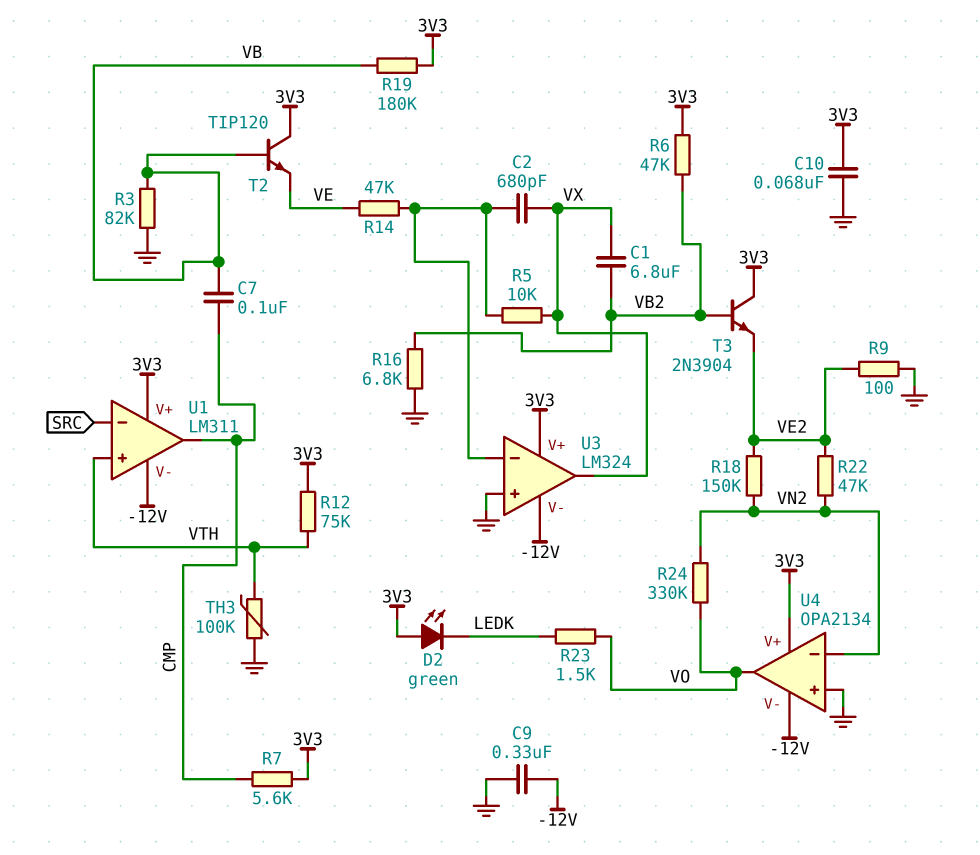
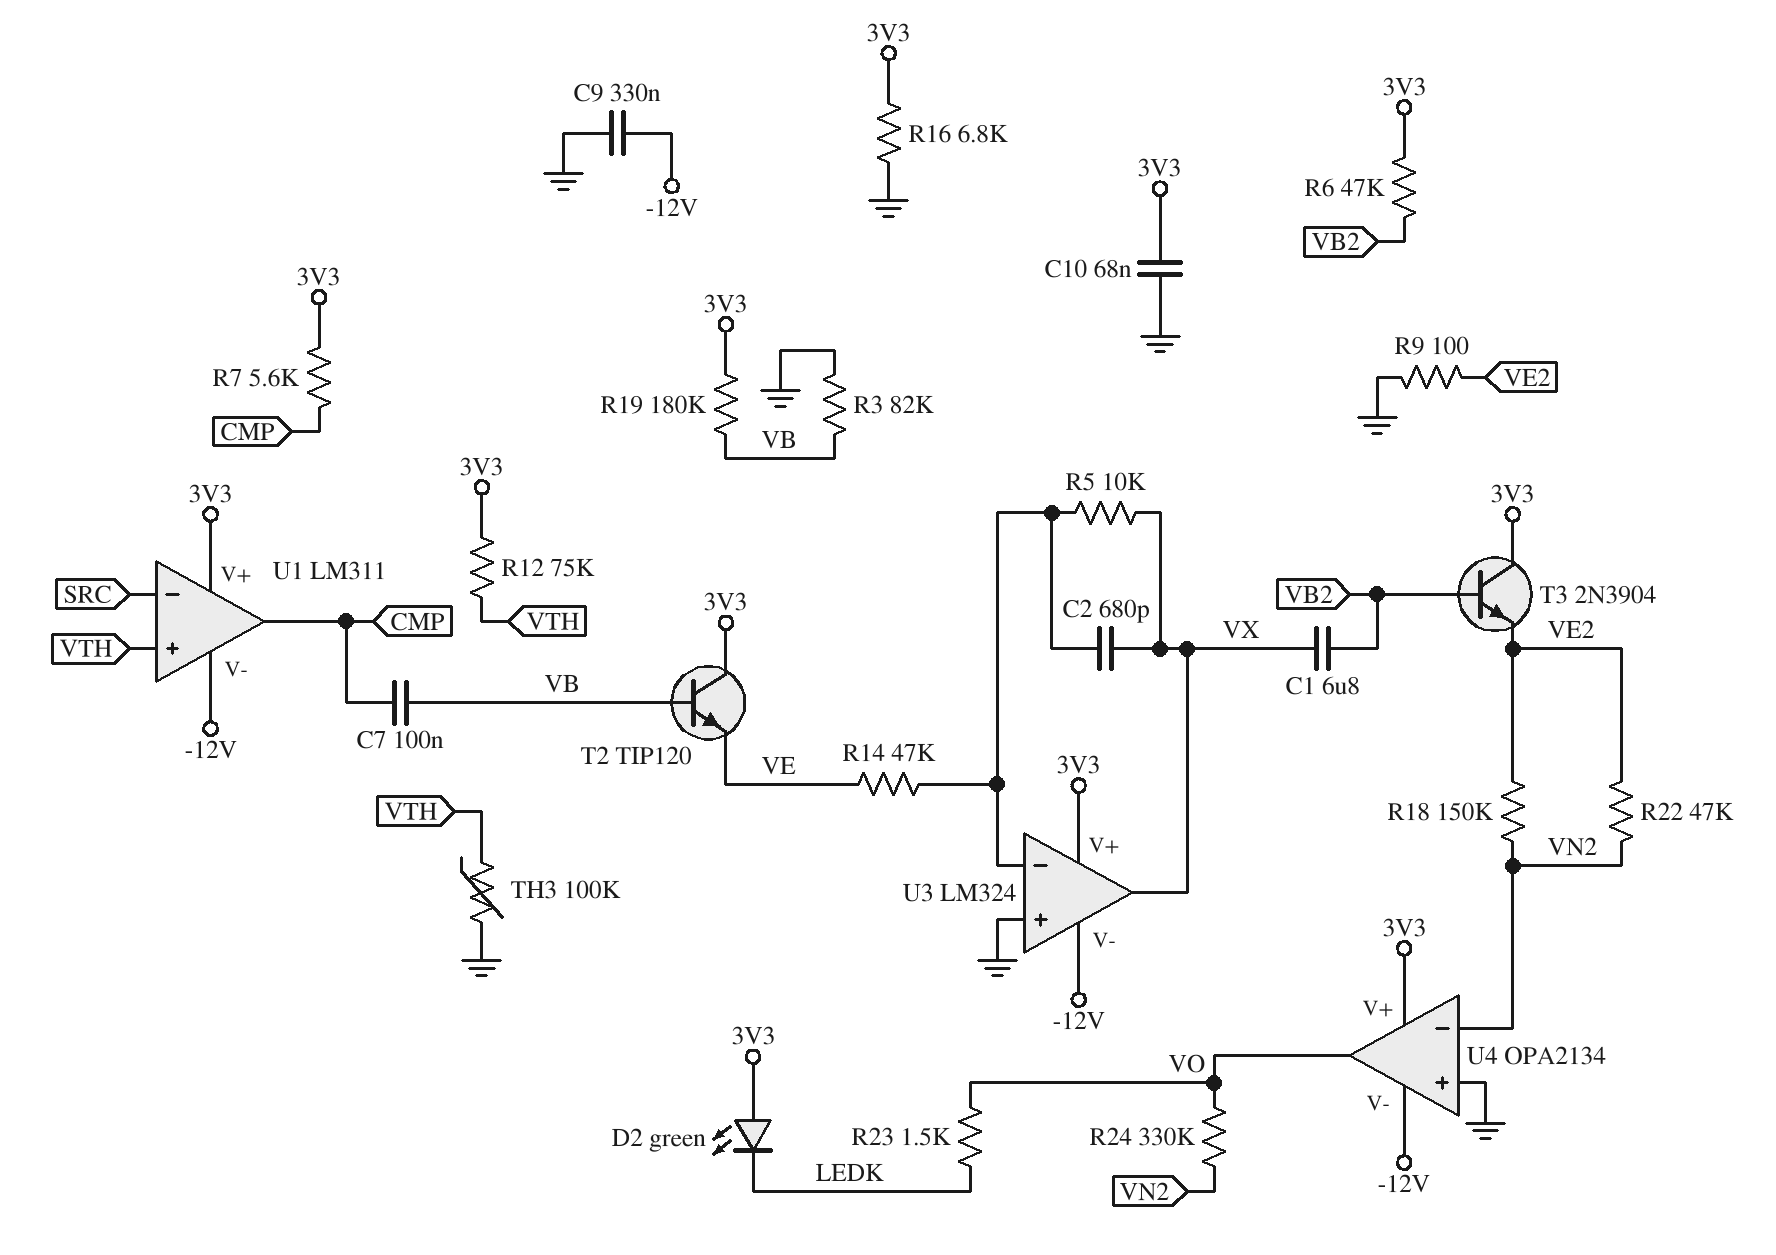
R16: 6.8k (GND, VB2) -> 6.8k (3V3, GND)

